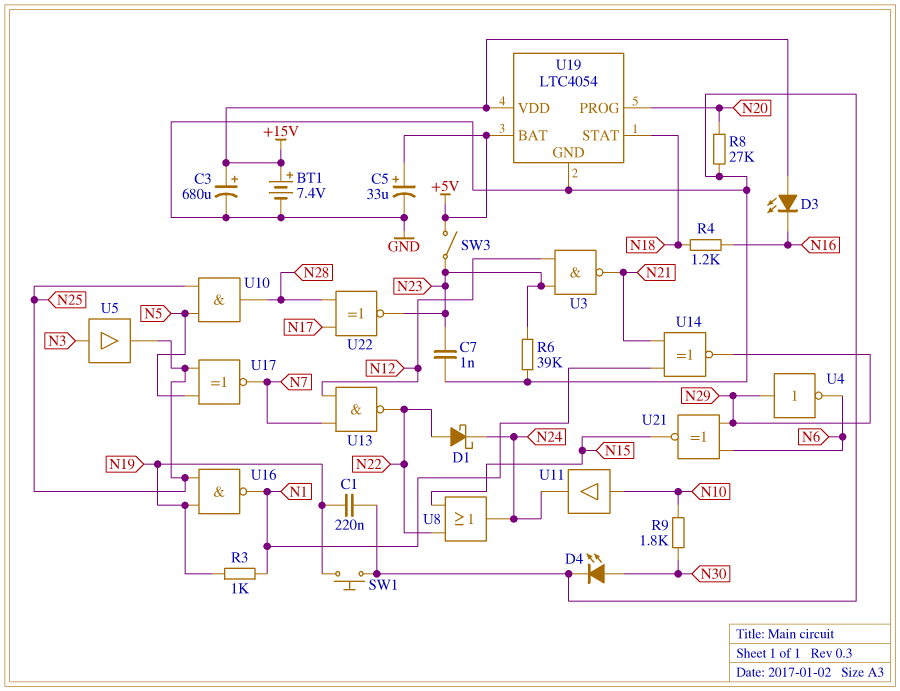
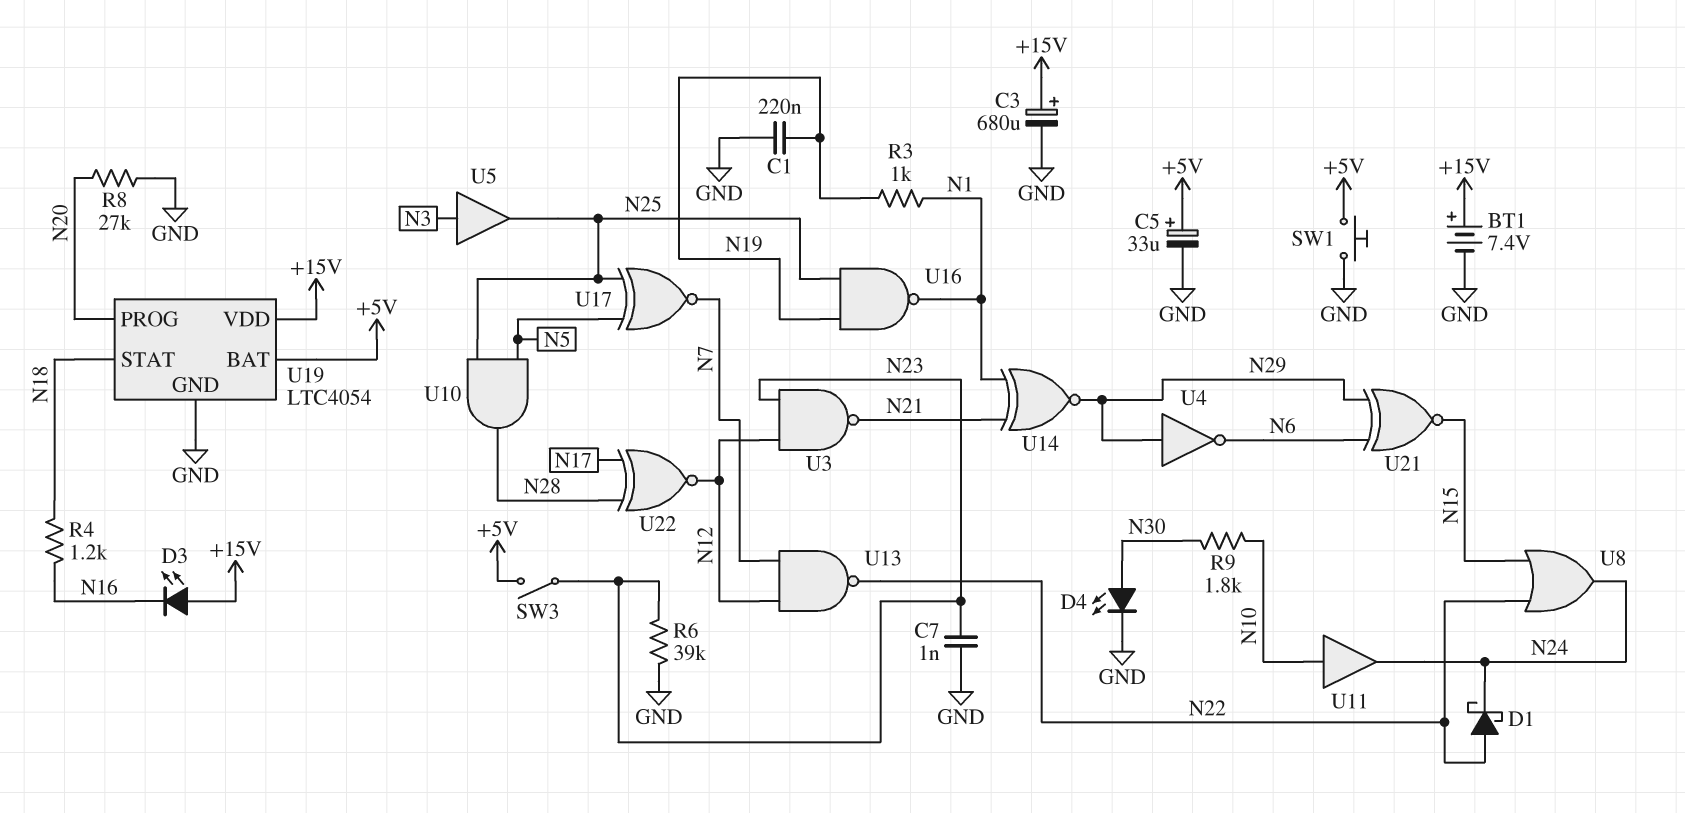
SW1: button (GND, N19) -> button (+5V, GND)
U22: XNOR (in N17, in N28, out N23) -> XNOR (in N17, in N28, out N12)

